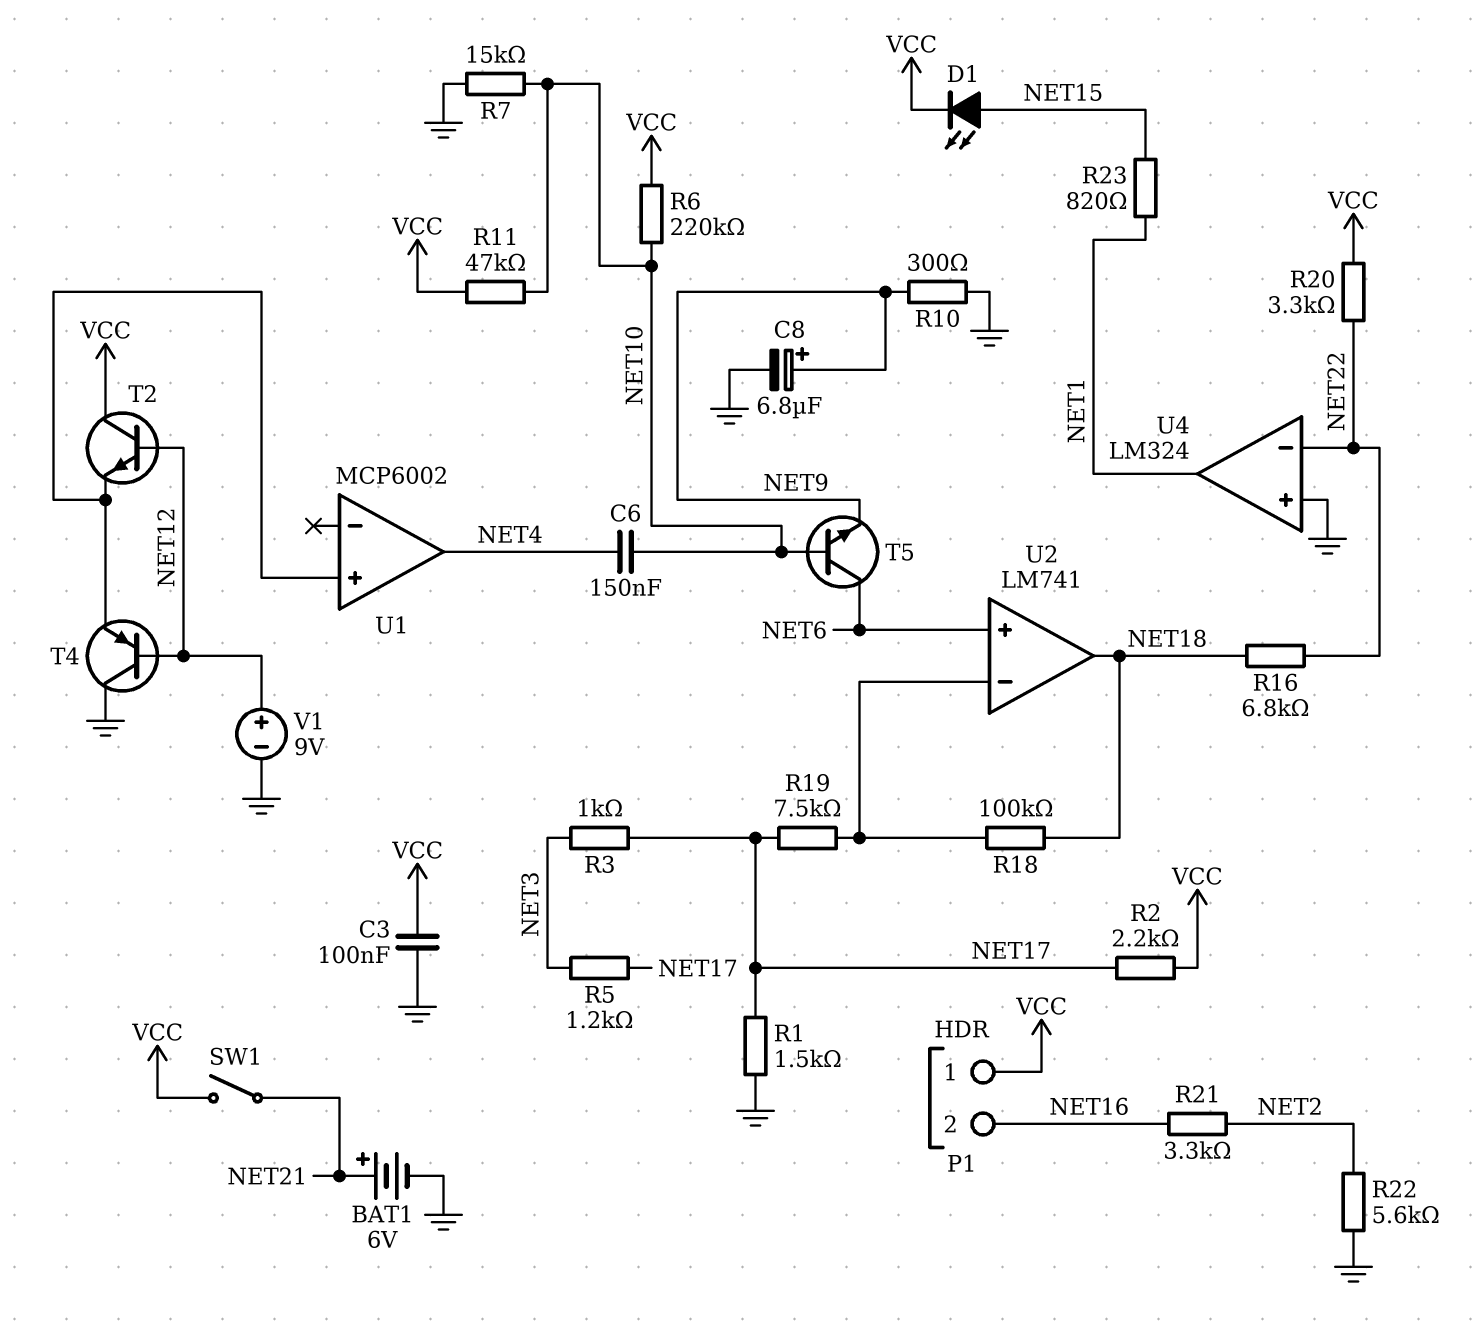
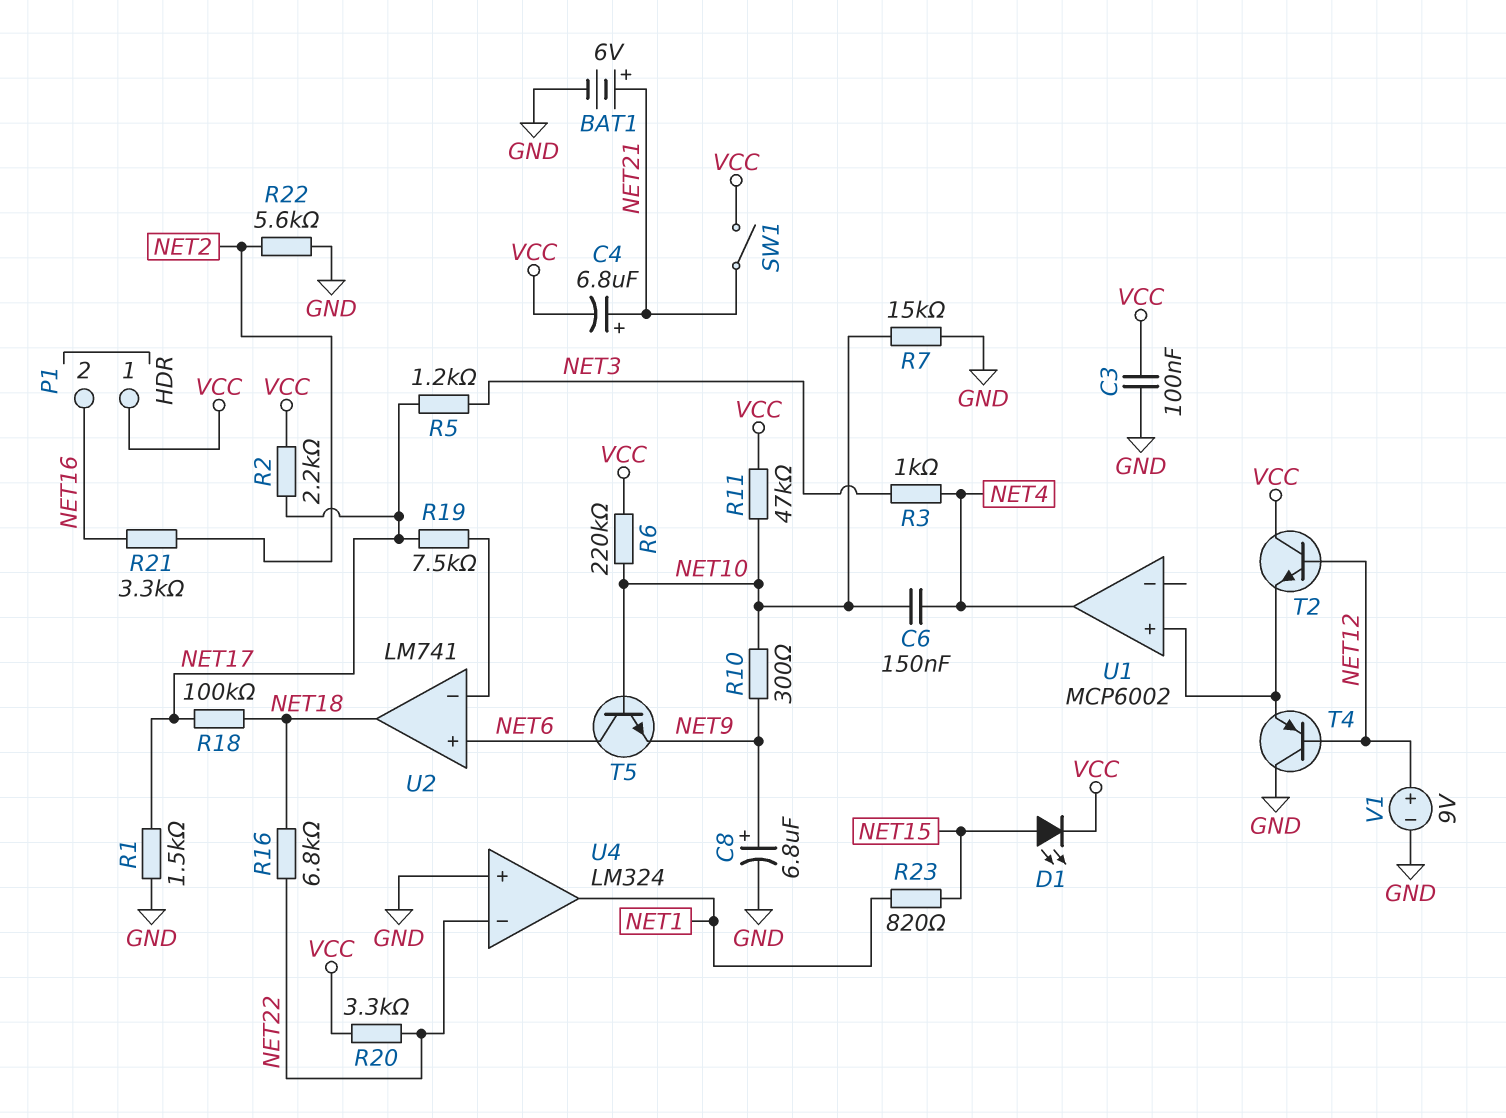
C4: none -> 6.8uF (plus NET21, minus VCC)
R3: 1k (NET3, NET17) -> 1k (NET3, NET4)
R10: 300 (GND, NET9) -> 300 (NET9, NET10)
R18: 100k (NET18, U2/in-) -> 100k (NET17, NET18)

